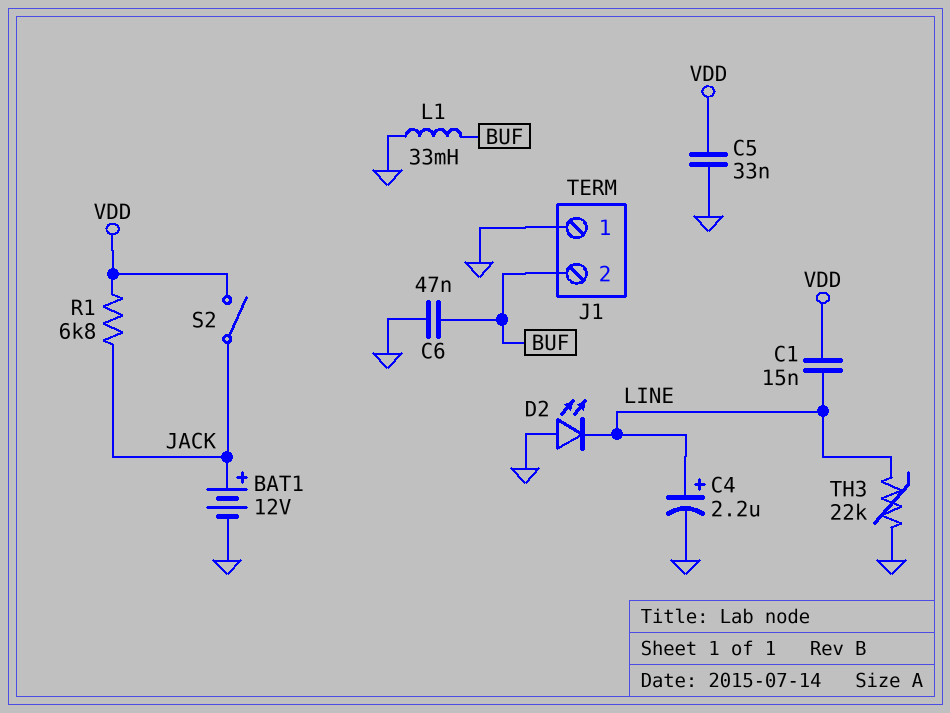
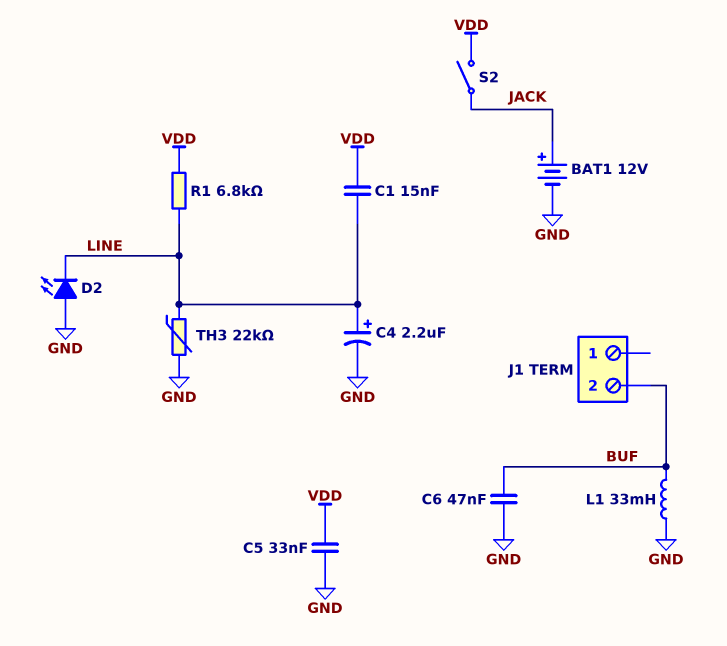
J1 pin 1: GND -> none
R1: 6.8k (JACK, VDD) -> 6.8k (LINE, VDD)

